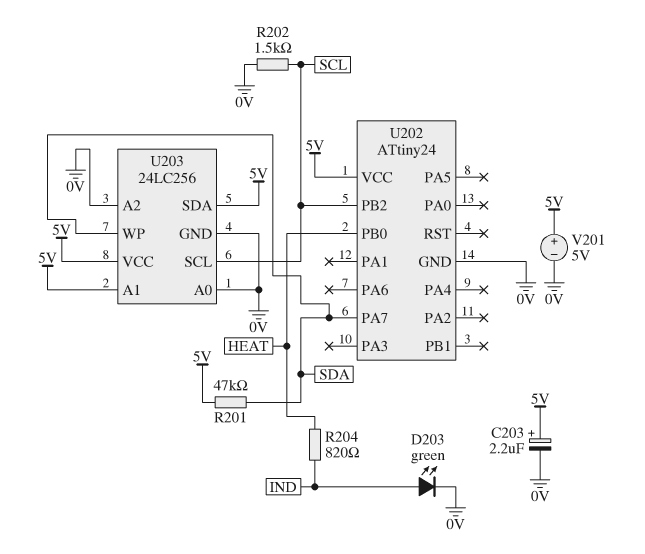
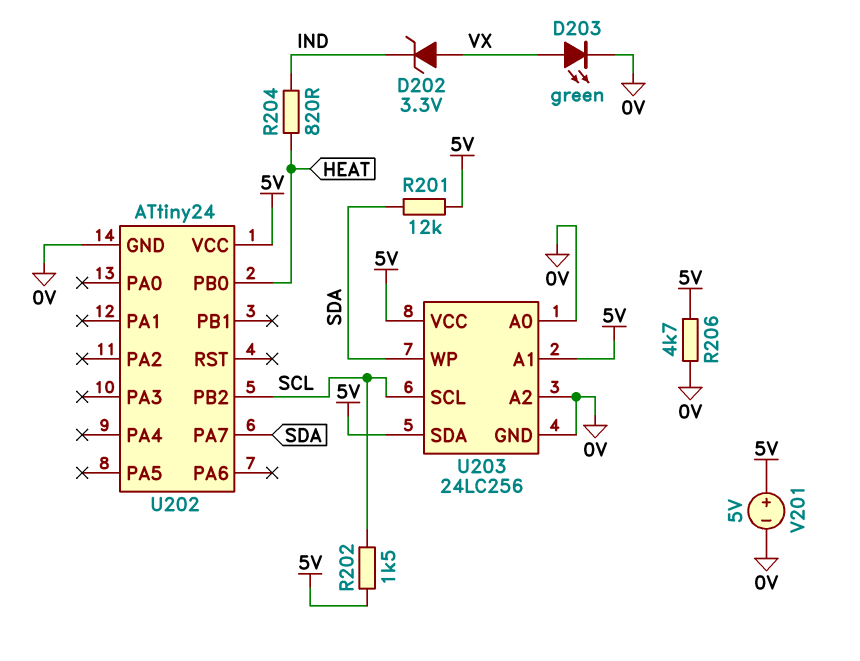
C203: 2.2uF (plus 5V, minus 0V) -> none
D202: none -> zener 3.3V (A VX, K IND)
D203: LED green (A IND, K 0V) -> LED green (A VX, K 0V)
R201: 47k (5V, SDA) -> 12k (5V, SDA)
R202: 1.5k (0V, SCL) -> 1.5k (5V, SCL)
R206: none -> 4.7k (0V, 5V)

